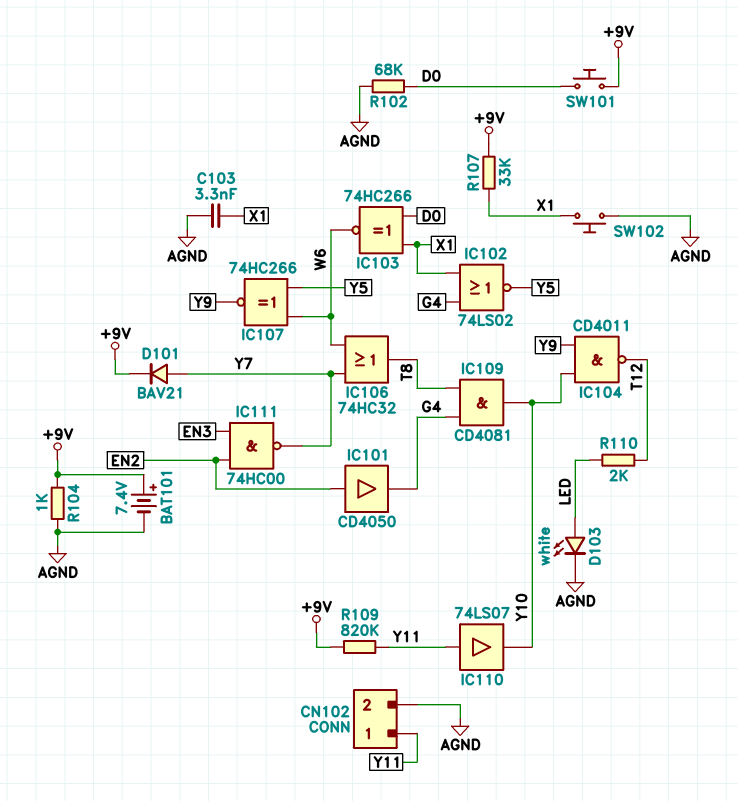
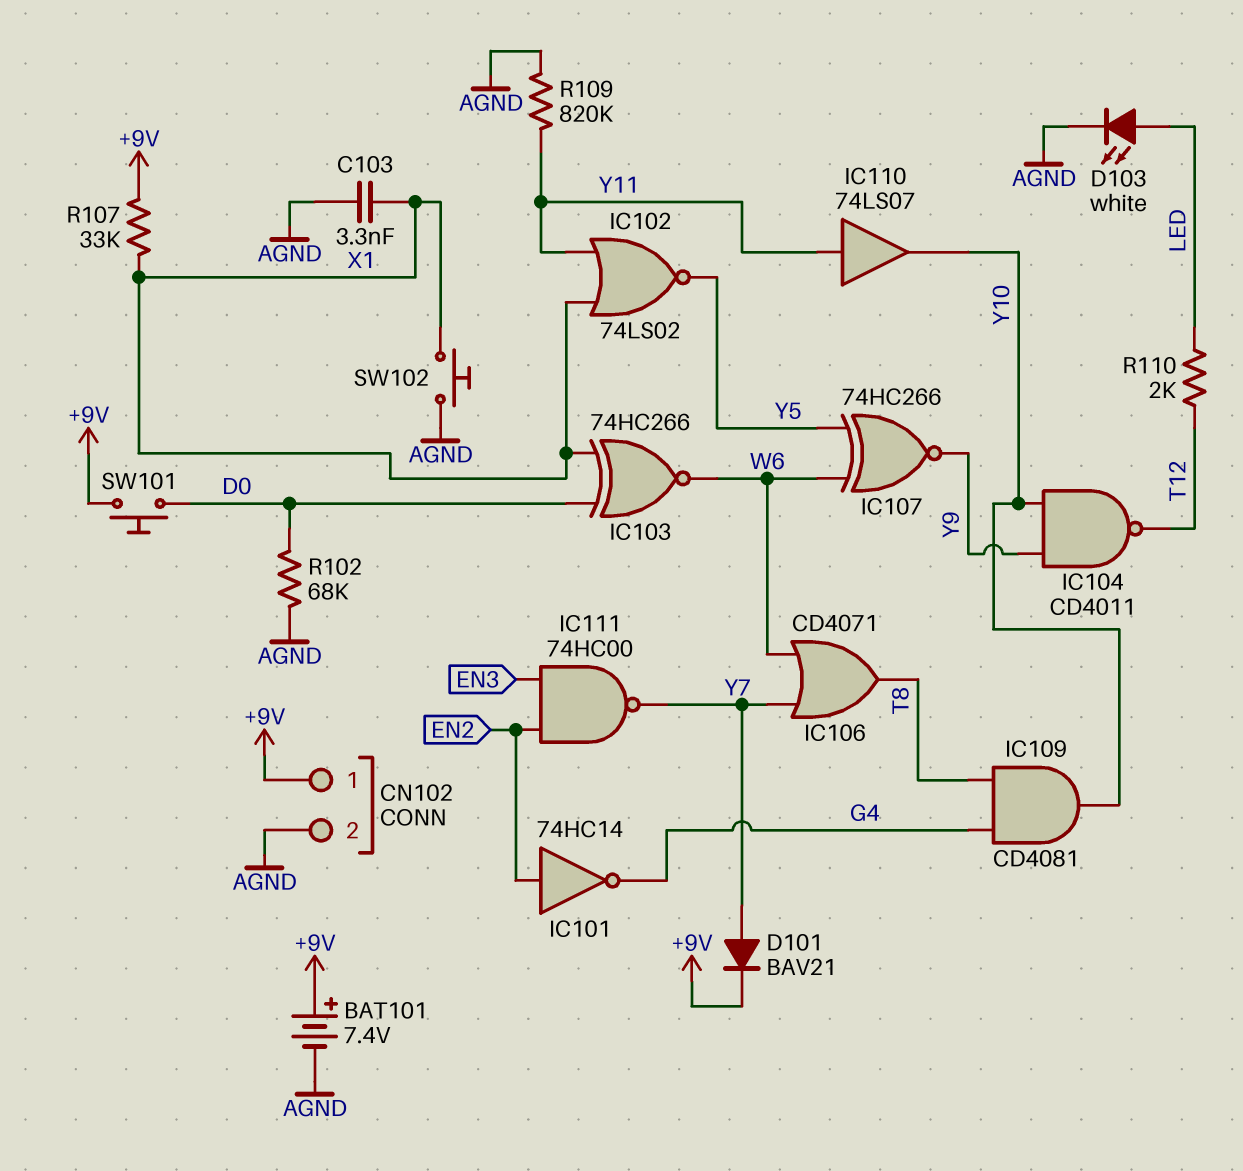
CN102 pin 1: Y11 -> +9V
IC101: buffer CD4050 (in EN2, out G4) -> NOT 74HC14 (in EN2, out G4)
IC102: NOR 74LS02 (in G4, in X1, out Y5) -> NOR 74LS02 (in X1, in Y11, out Y5)
IC106: OR 74HC32 (in W6, in Y7, out T8) -> OR CD4071 (in W6, in Y7, out T8)
R104: 1k (+9V, AGND) -> none
R109: 820k (+9V, Y11) -> 820k (AGND, Y11)

